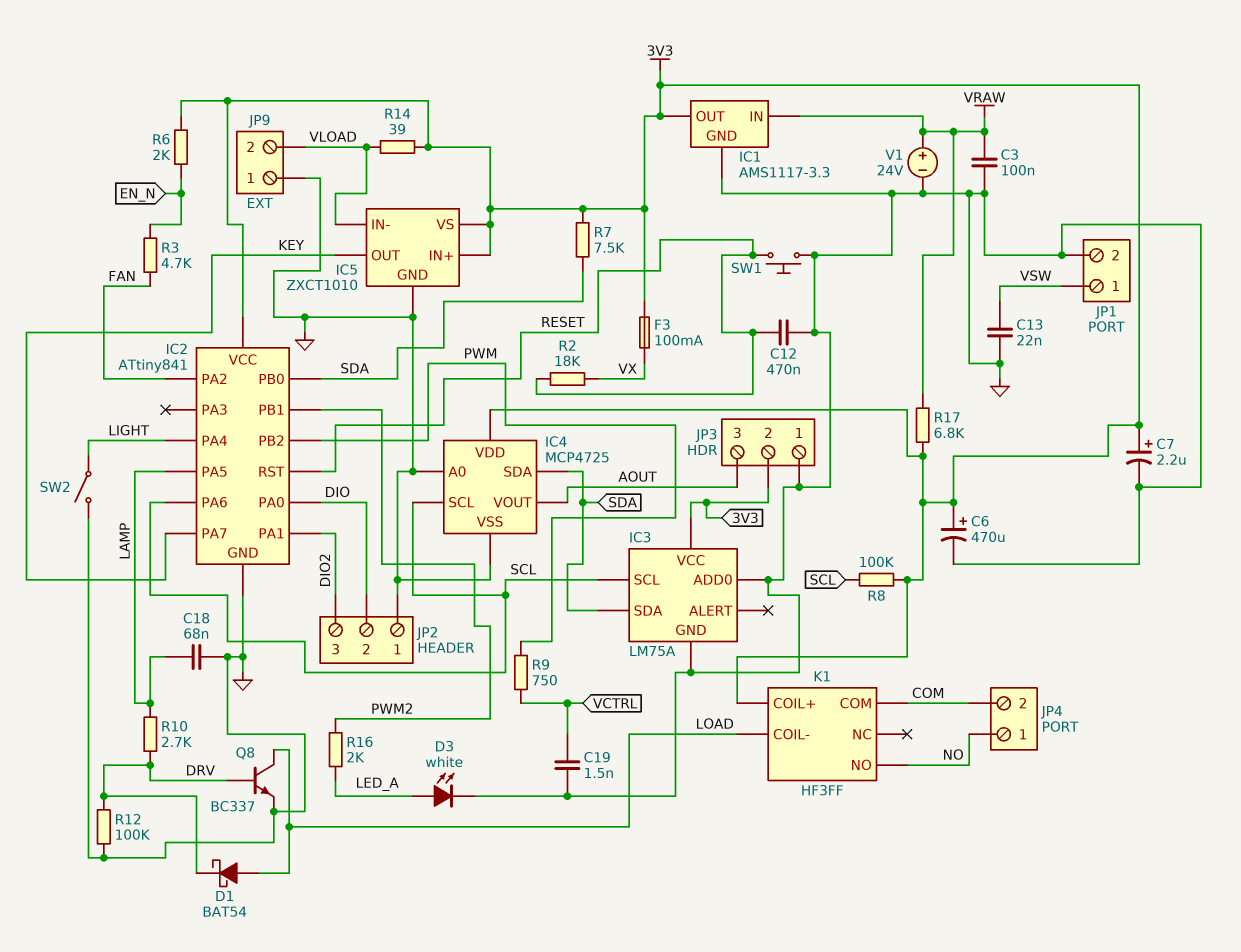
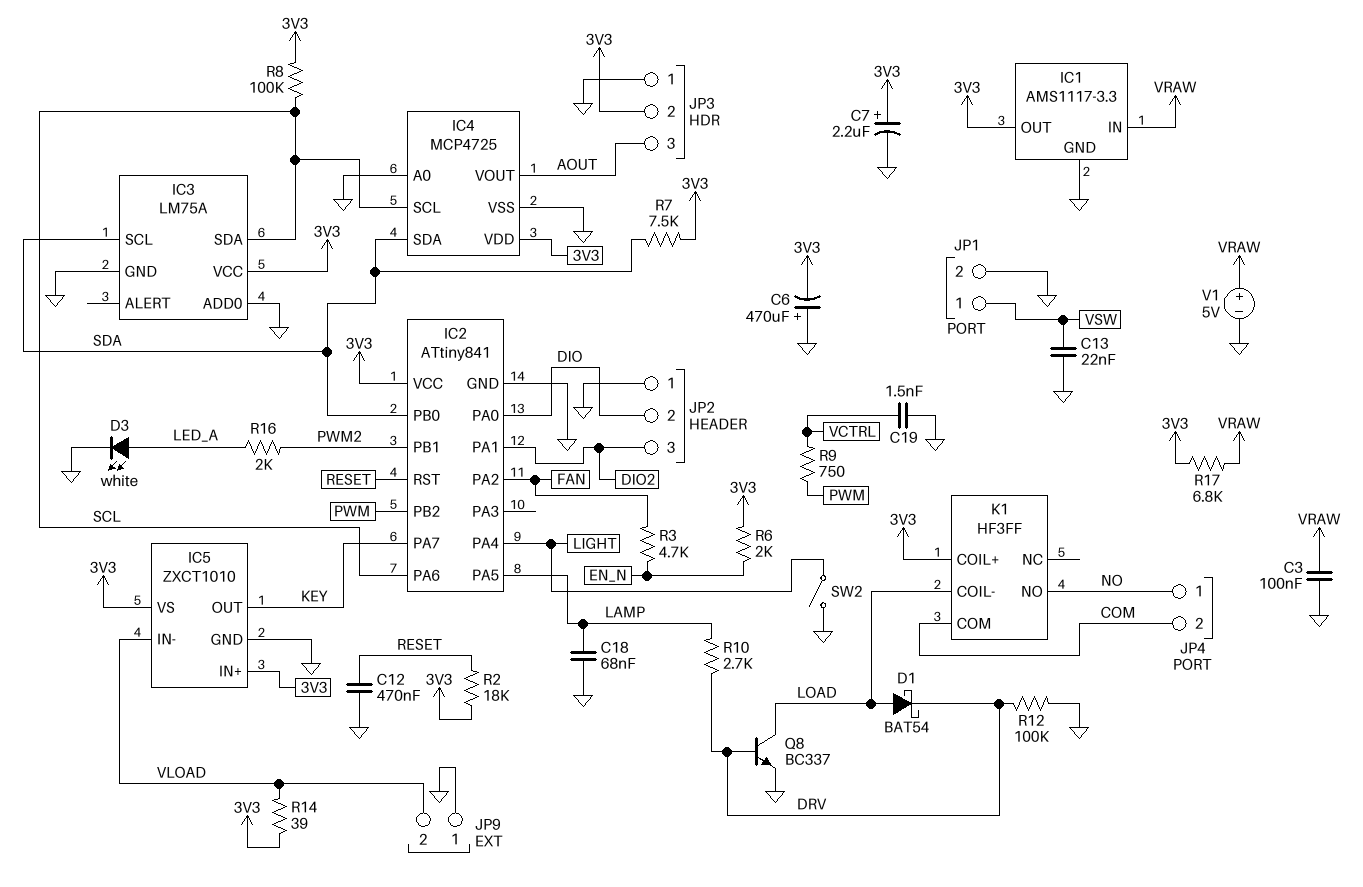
C6: 470uF (plus 3V3, minus GND) -> 470uF (plus GND, minus 3V3)
F3: 100mA (3V3, VX) -> none
IC3 pin SCL: SCL -> SDA
IC3 pin SDA: SDA -> SCL
R2: 18k (RESET, VX) -> 18k (3V3, RESET)
SW1: button (GND, RESET) -> none
V1: 24V (plus VRAW, minus GND) -> 5V (plus VRAW, minus GND)

